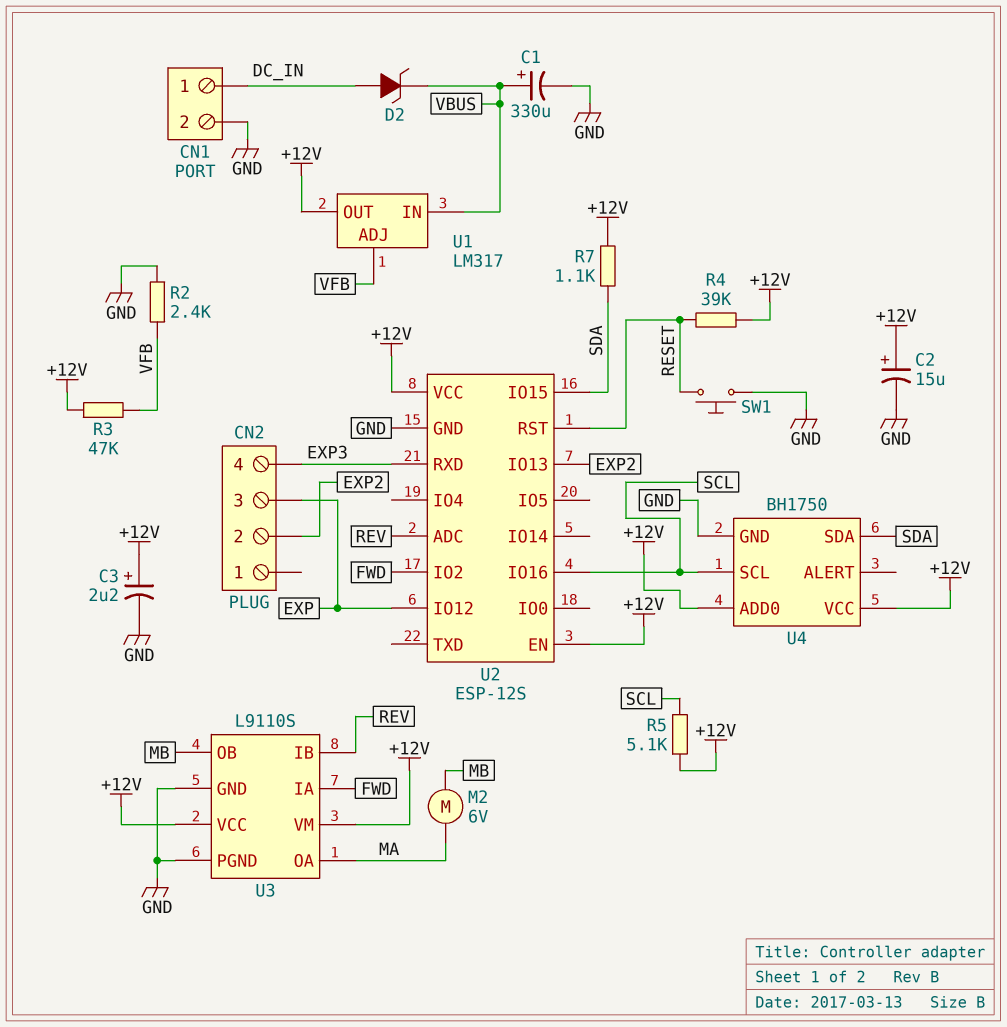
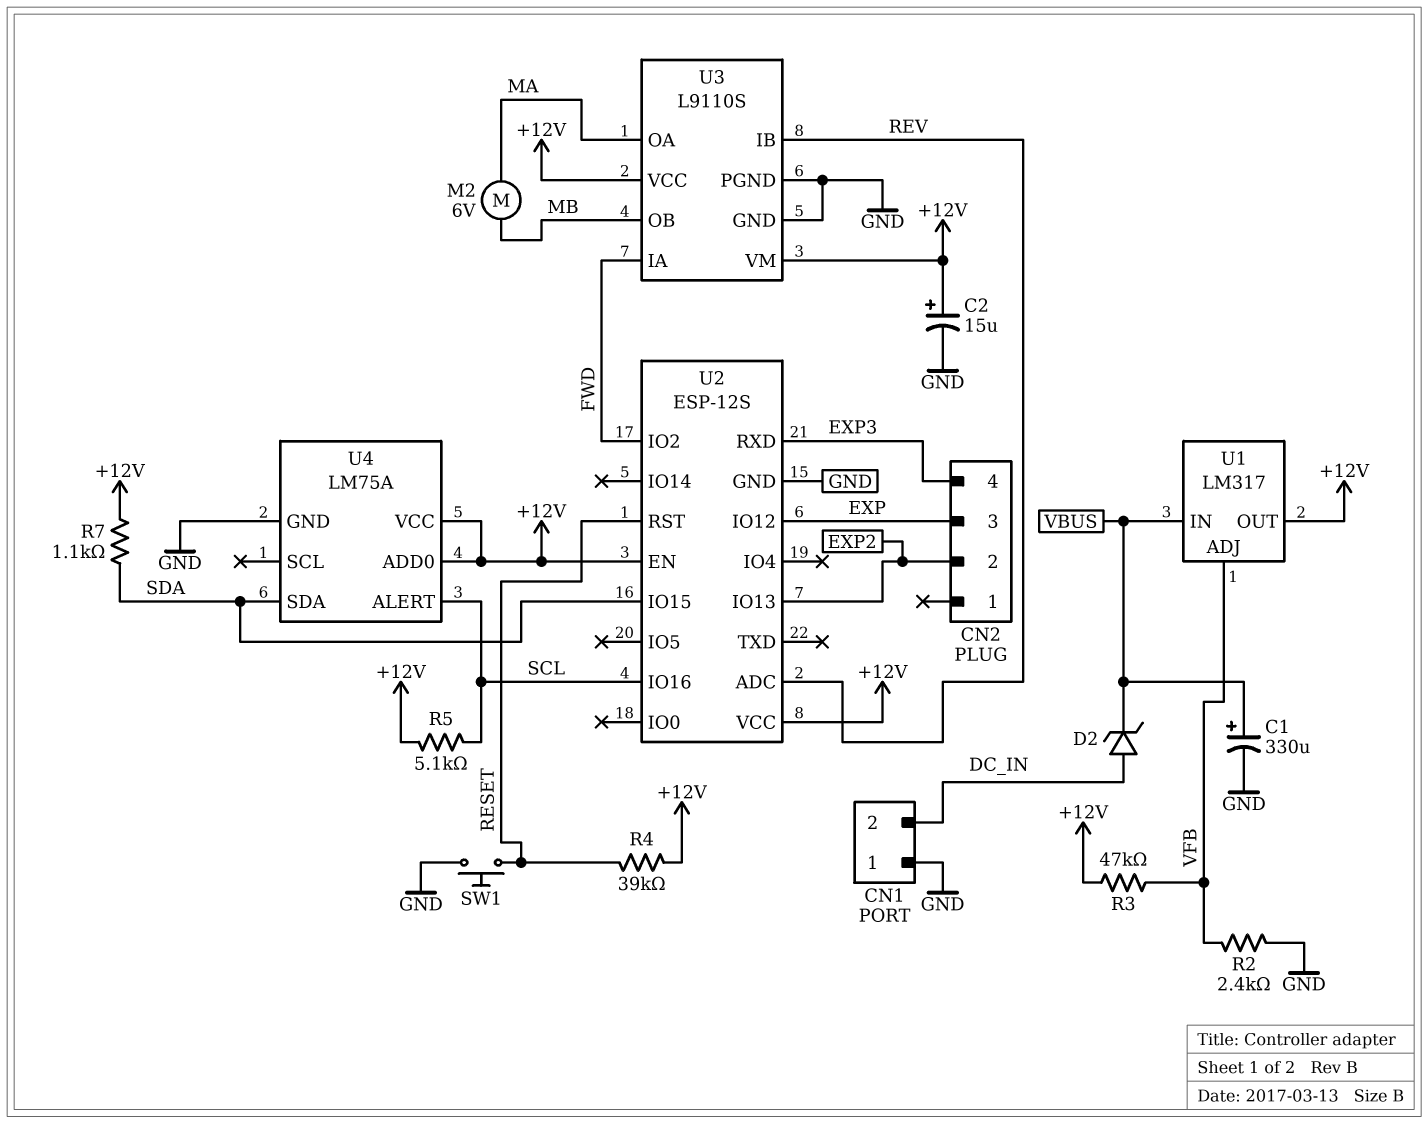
C3: 2.2uF (plus +12V, minus GND) -> none
CN1 pin 1: DC_IN -> GND
CN1 pin 2: GND -> DC_IN
U4: BH1750 -> LM75A
U4 pin ALERT: none -> SCL
U4 pin SCL: SCL -> none

